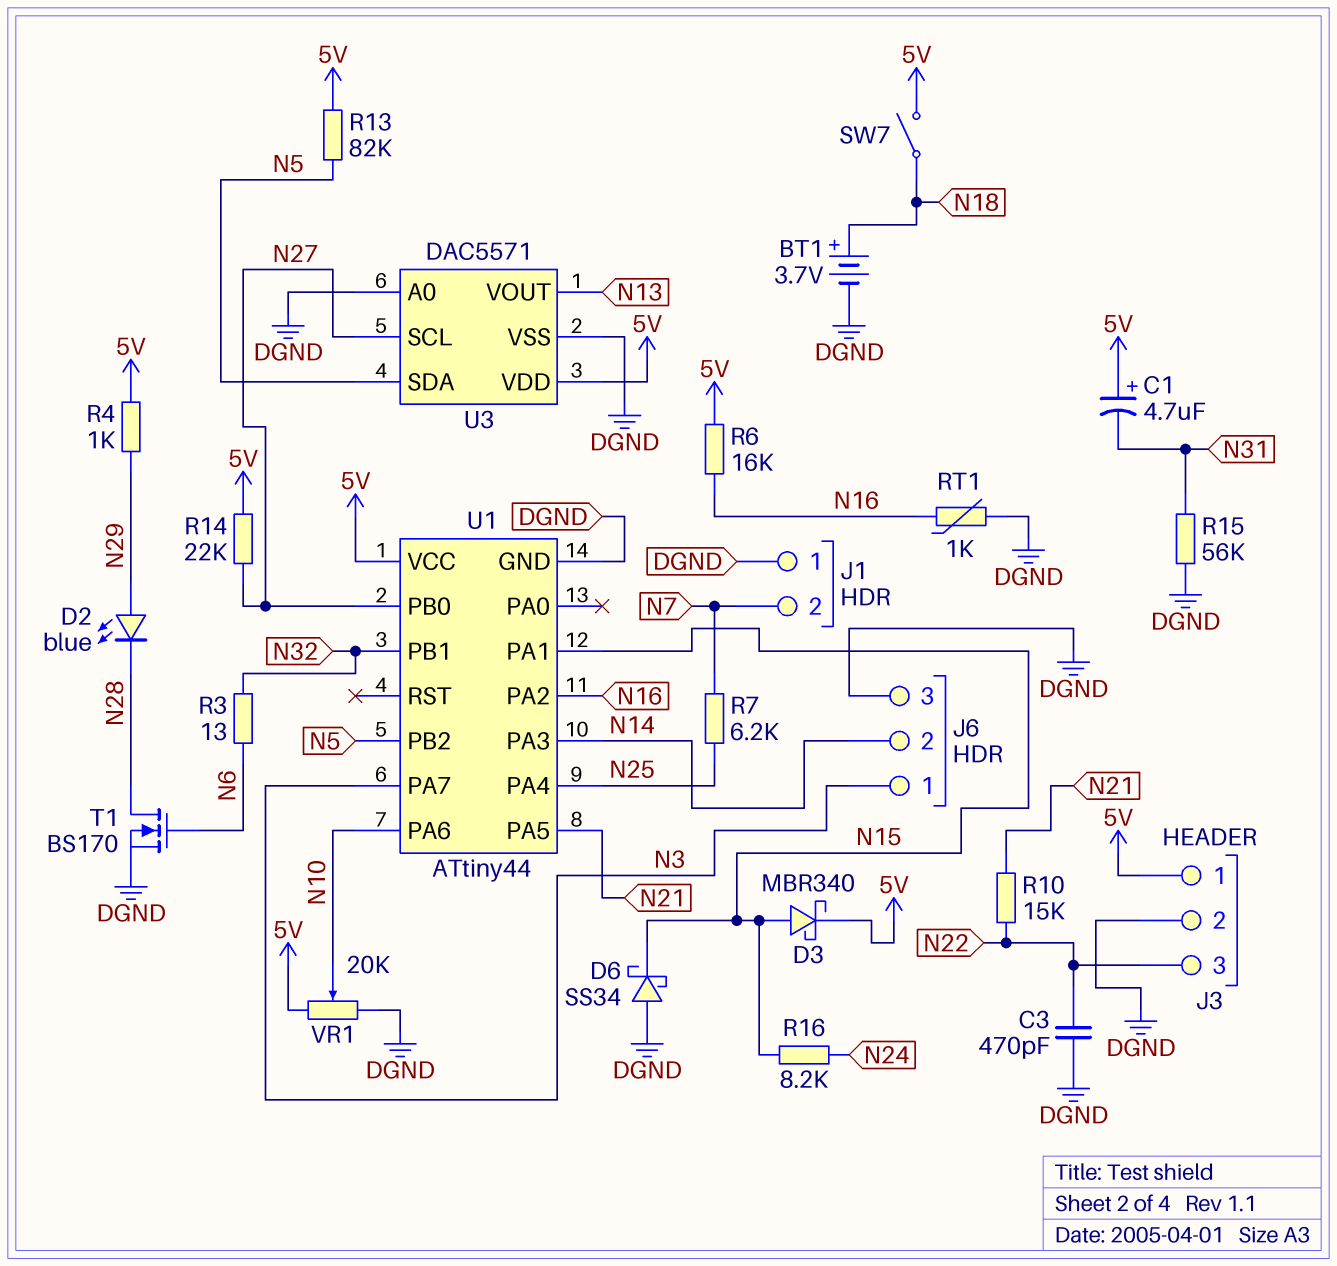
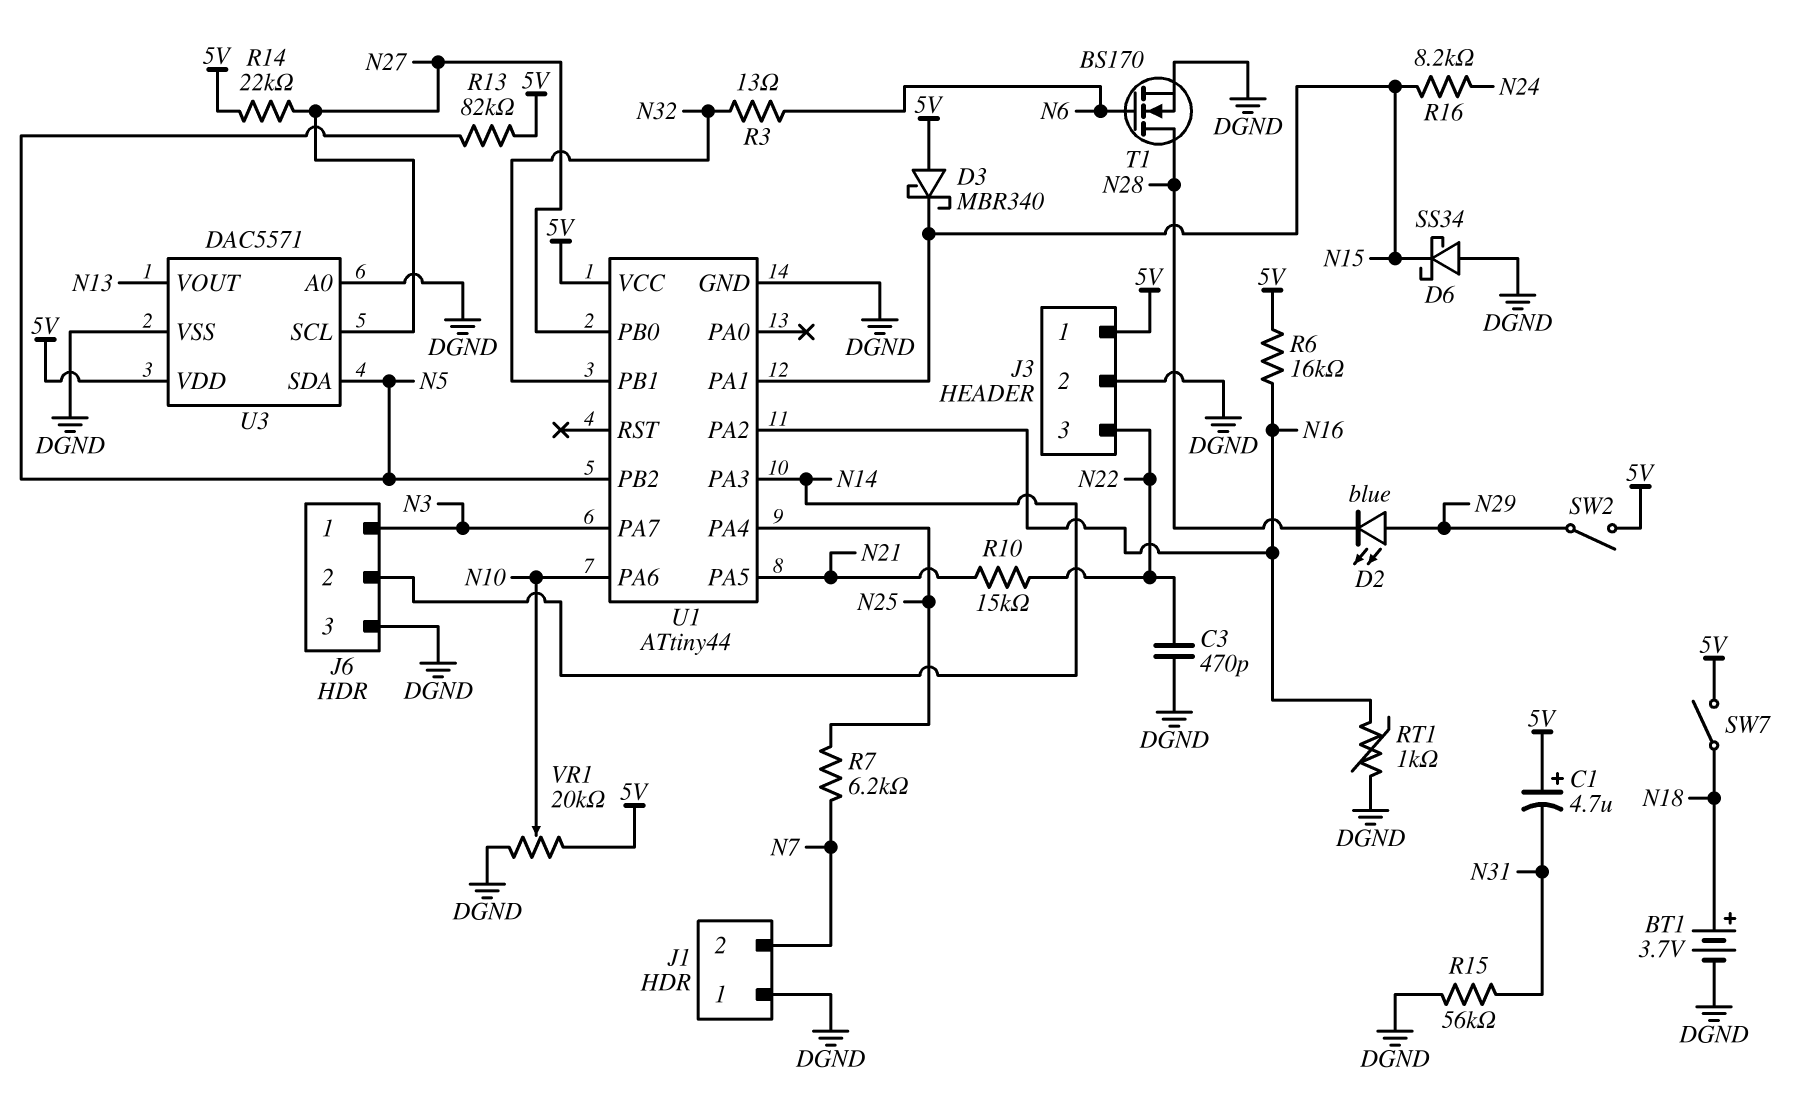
D3: schottky MBR340 (A N15, K 5V) -> schottky MBR340 (A 5V, K N15)
R4: 1k (5V, N29) -> none
SW2: none -> switch (5V, N29)

